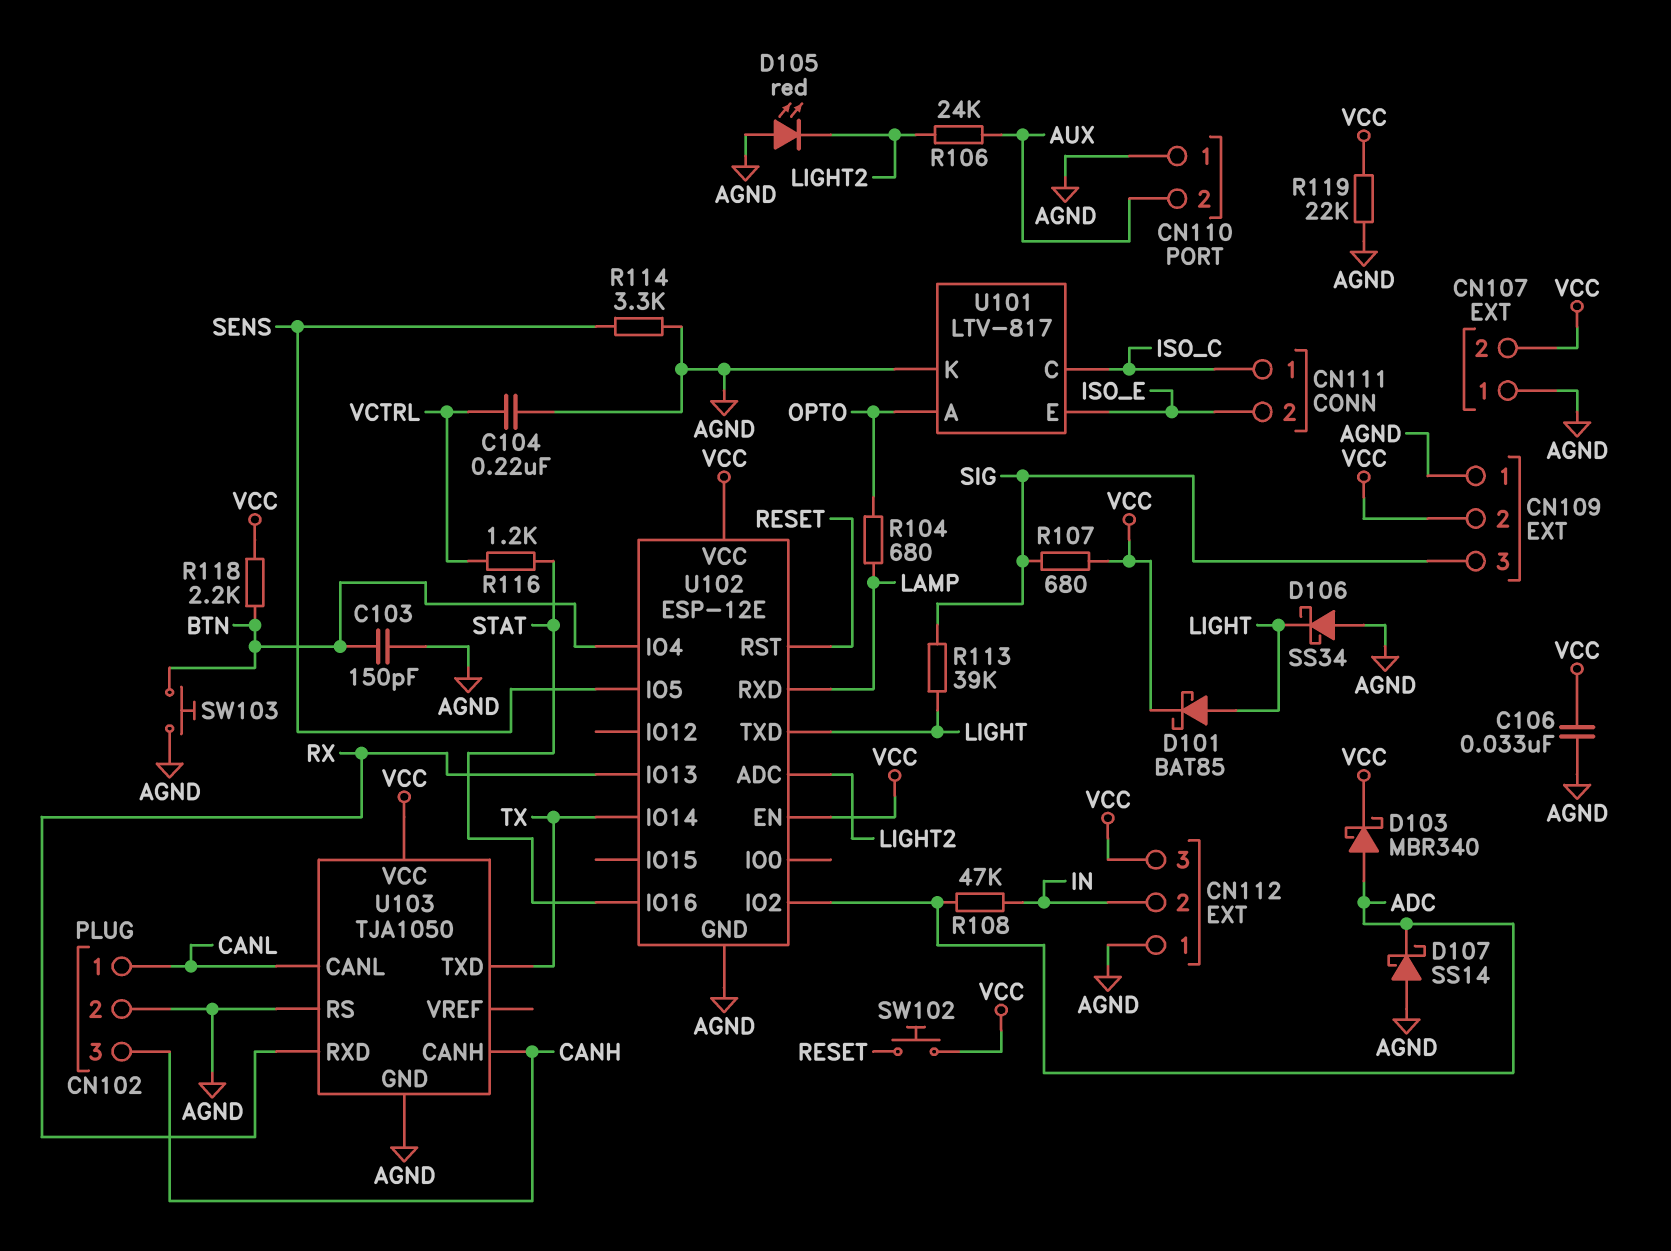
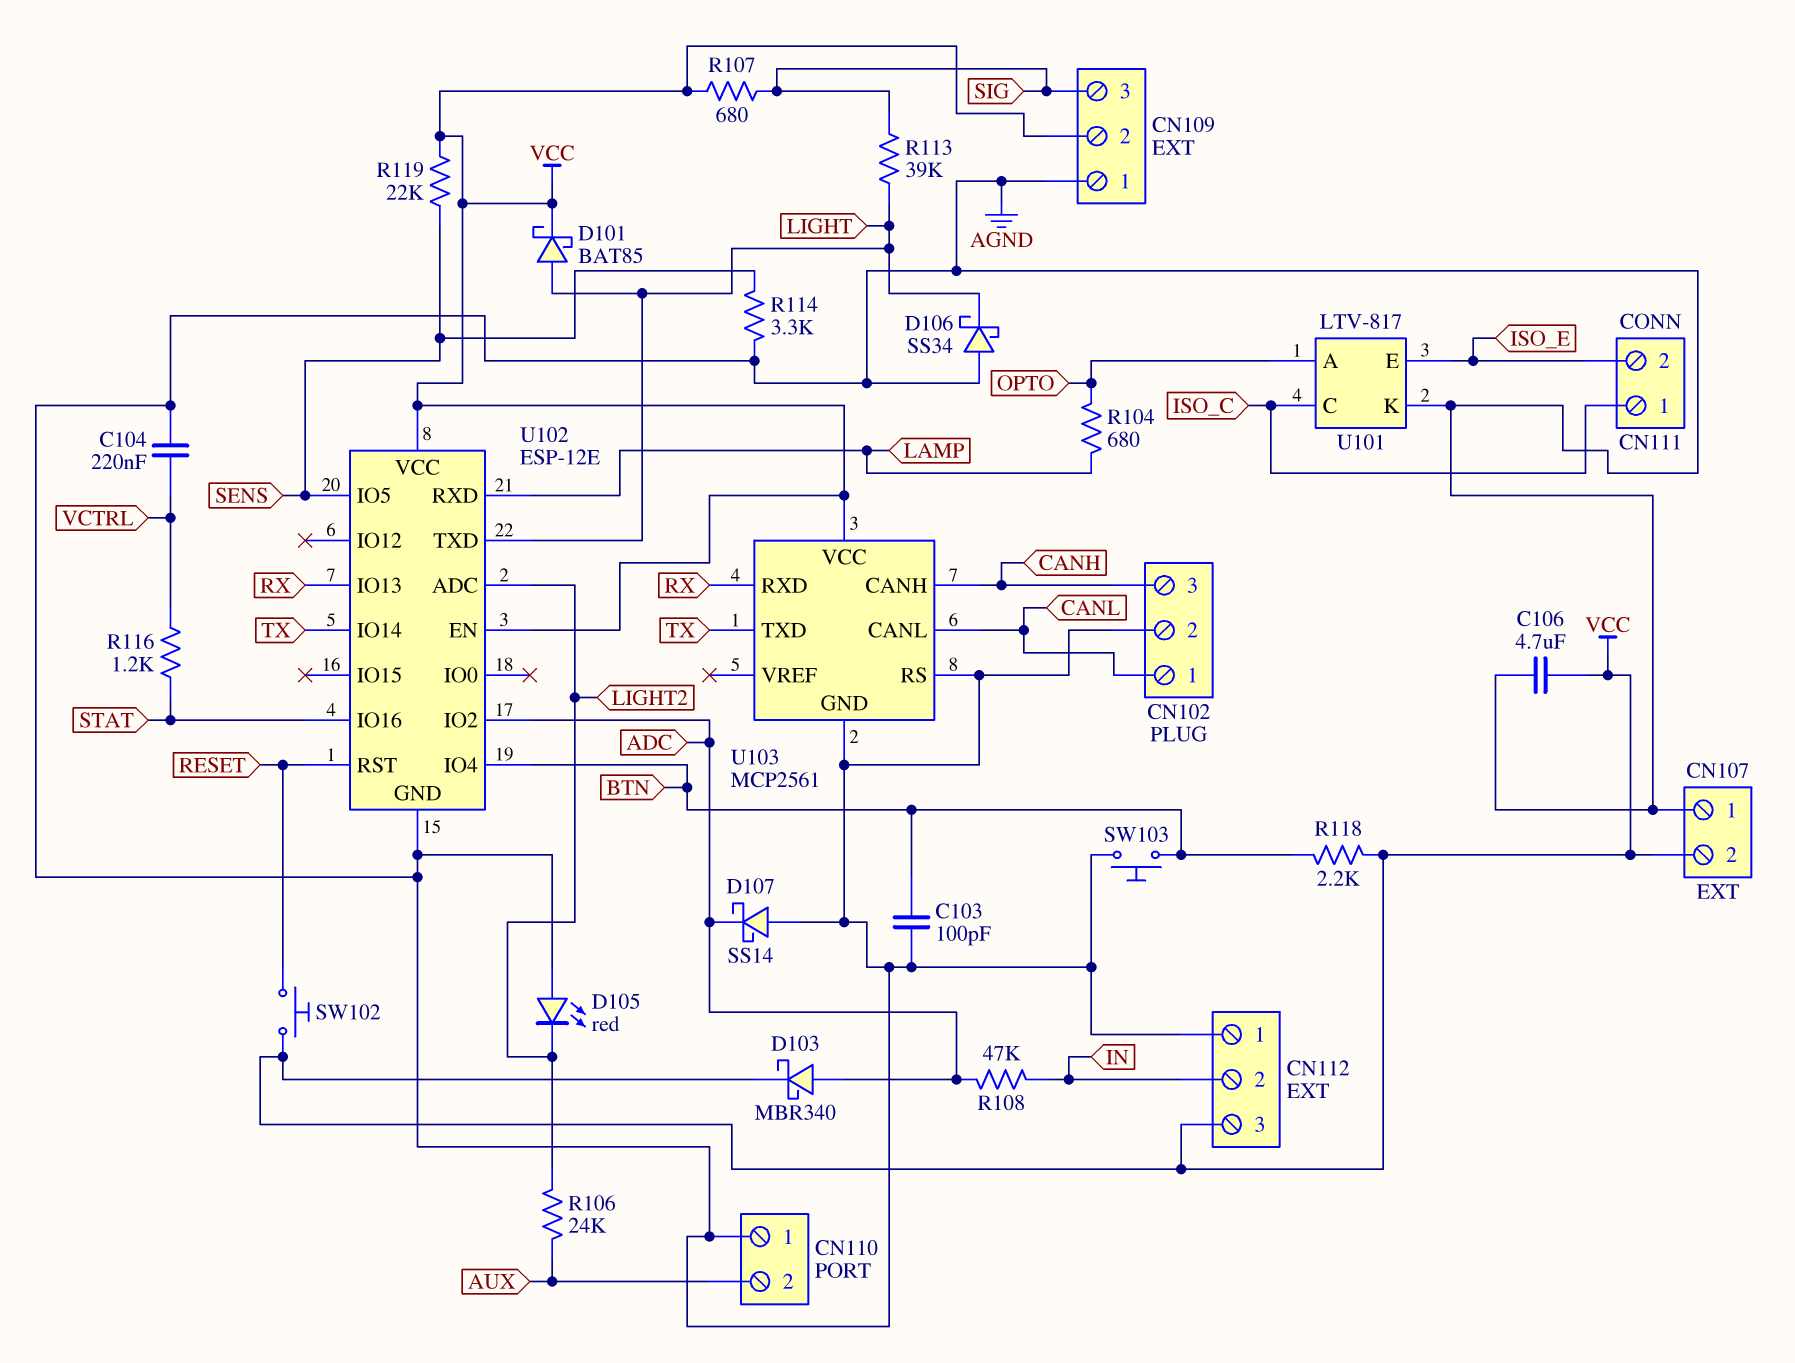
C103: 150pF (AGND, BTN) -> 100pF (AGND, BTN)
C106: 33nF (AGND, VCC) -> 4.7uF (AGND, VCC)
R119: 22k (AGND, VCC) -> 22k (SENS, VCC)
U103: TJA1050 -> MCP2561

